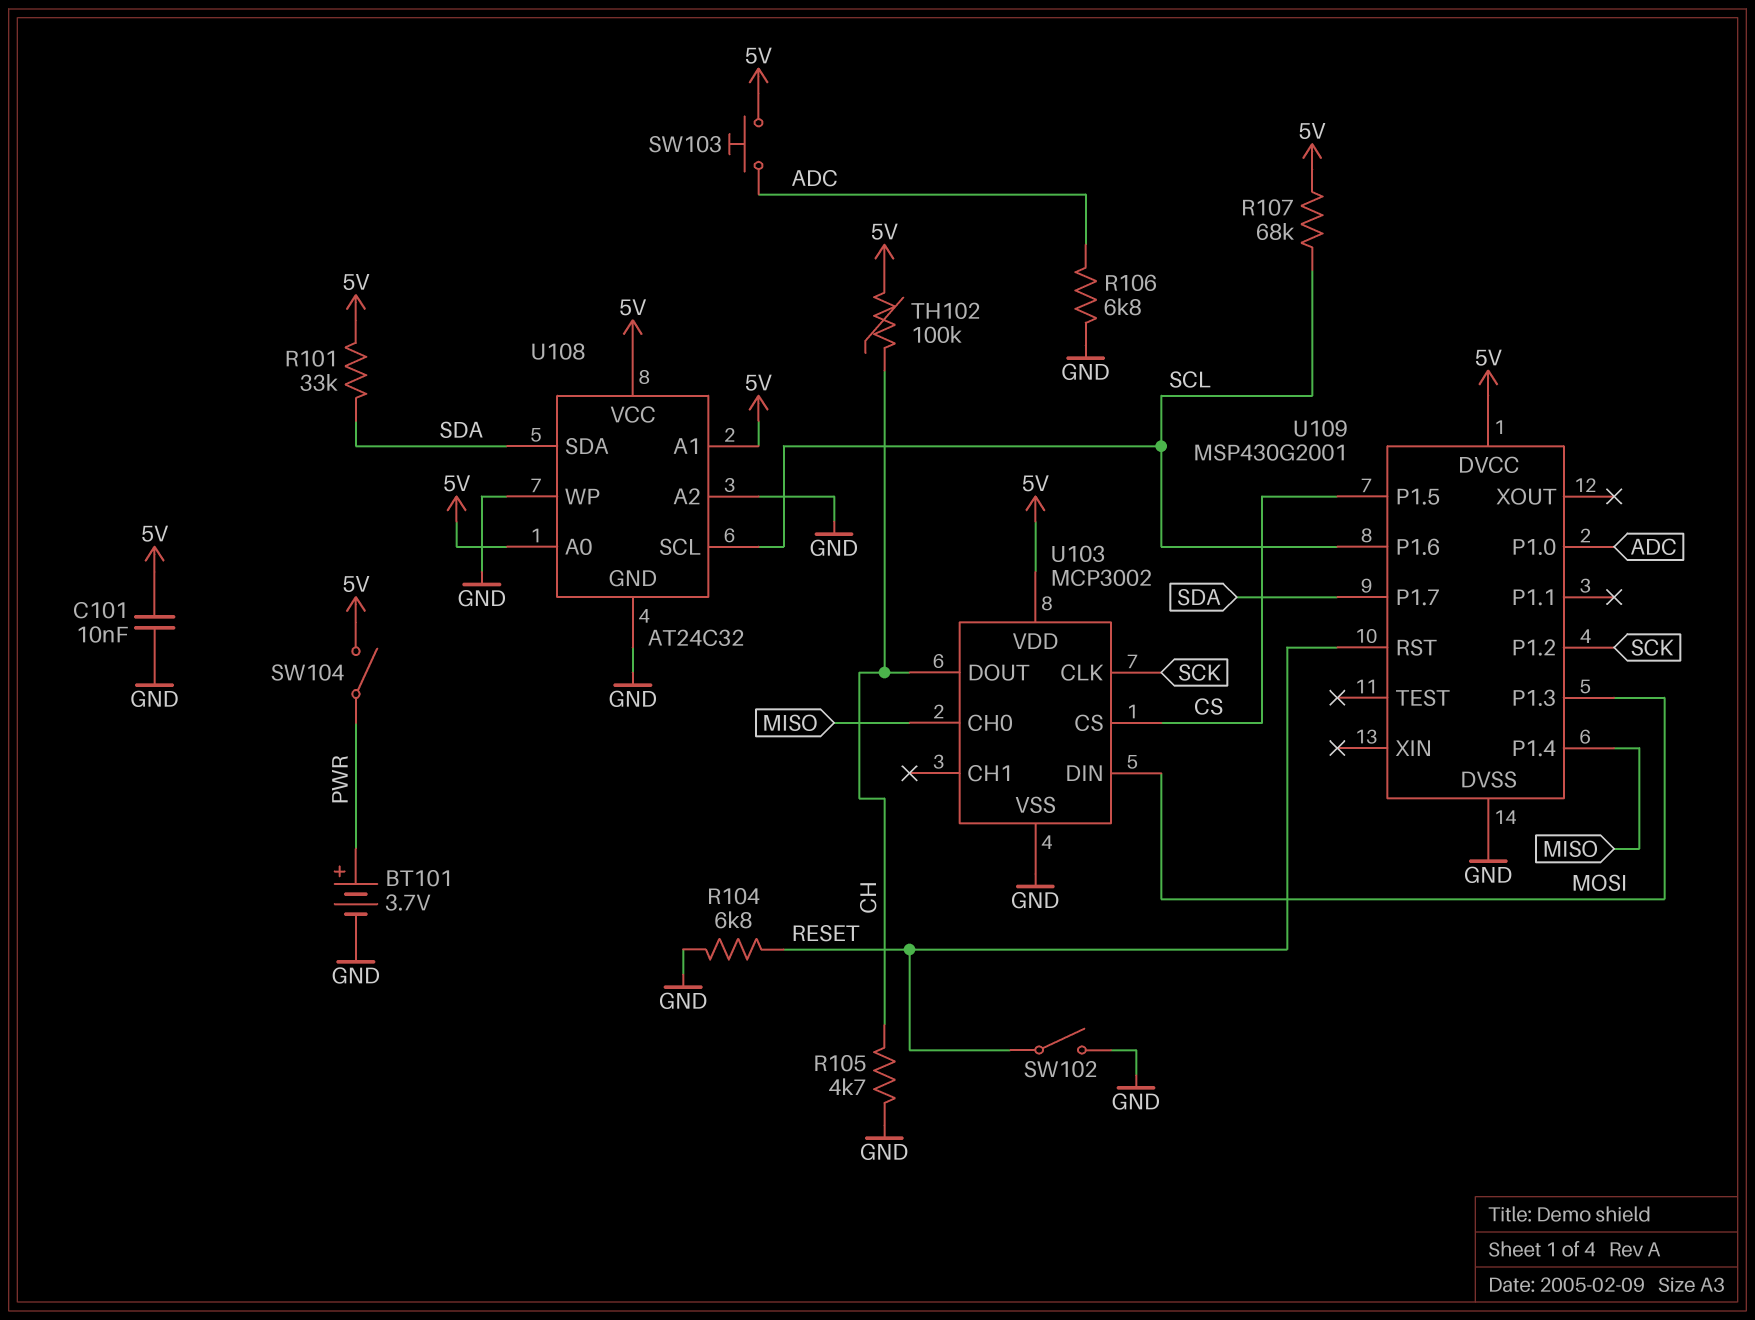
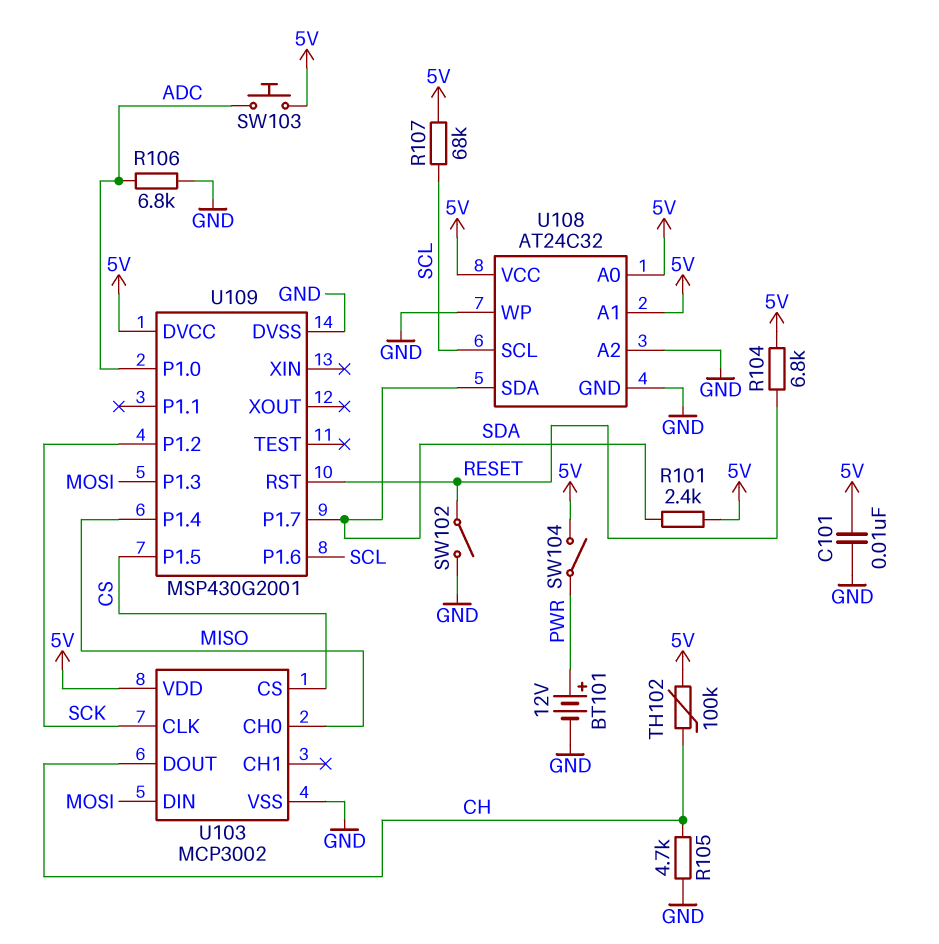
BT101: 3.7V (plus PWR, minus GND) -> 12V (plus PWR, minus GND)
R101: 33k (5V, SDA) -> 2.4k (5V, SDA)
R104: 6.8k (GND, RESET) -> 6.8k (5V, RESET)

